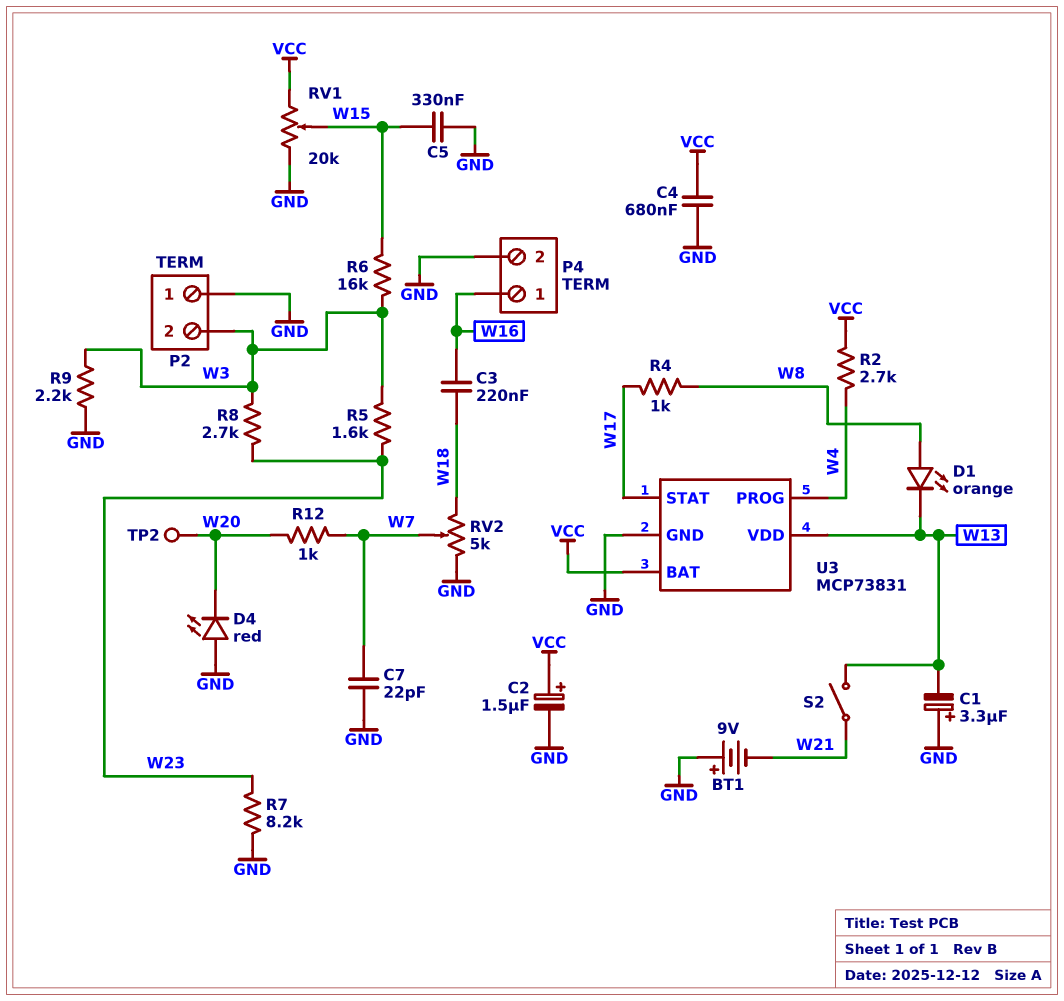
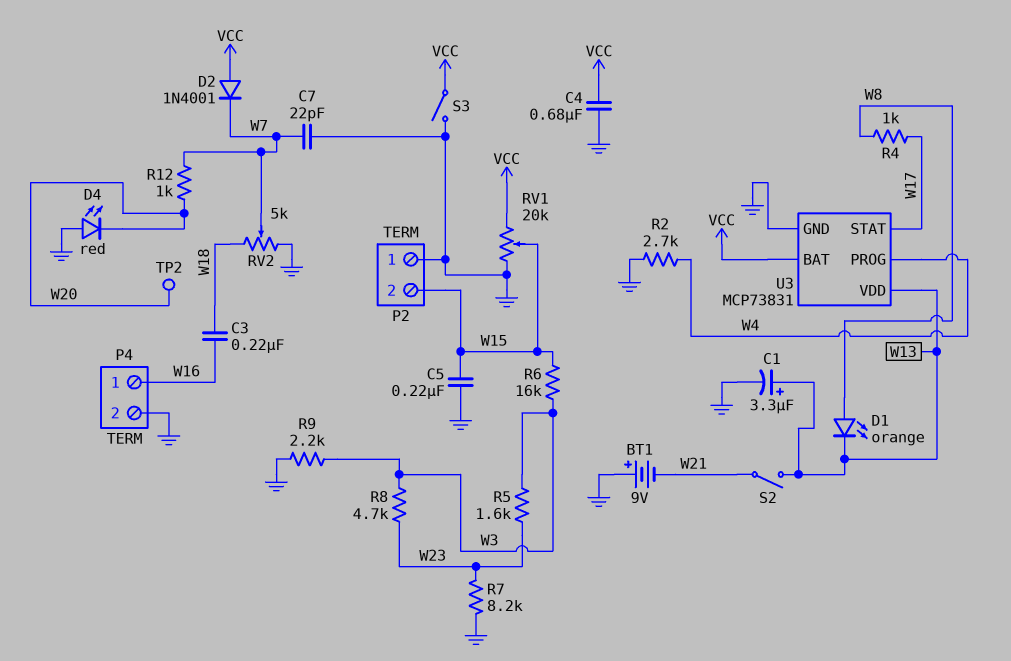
C1: 3.3uF (plus GND, minus W13) -> 3.3uF (plus W13, minus GND)
C2: 1.5uF (plus VCC, minus GND) -> none
C5: 330nF (GND, W15) -> 220nF (GND, W15)
D2: none -> diode 1N4001 (A VCC, K W7)
P2 pin 2: W3 -> W15
R2: 2.7k (VCC, W4) -> 2.7k (GND, W4)
R8: 2.7k (W3, W23) -> 4.7k (W3, W23)
S3: none -> switch (GND, VCC)

